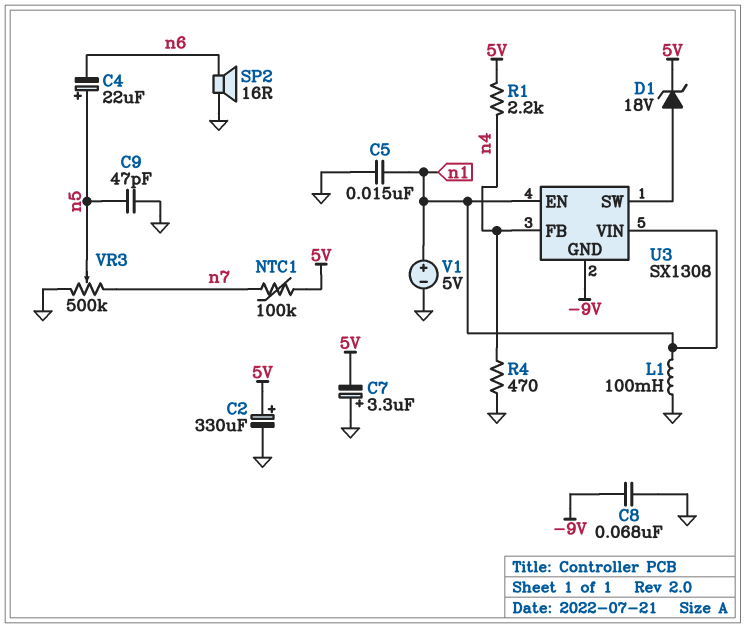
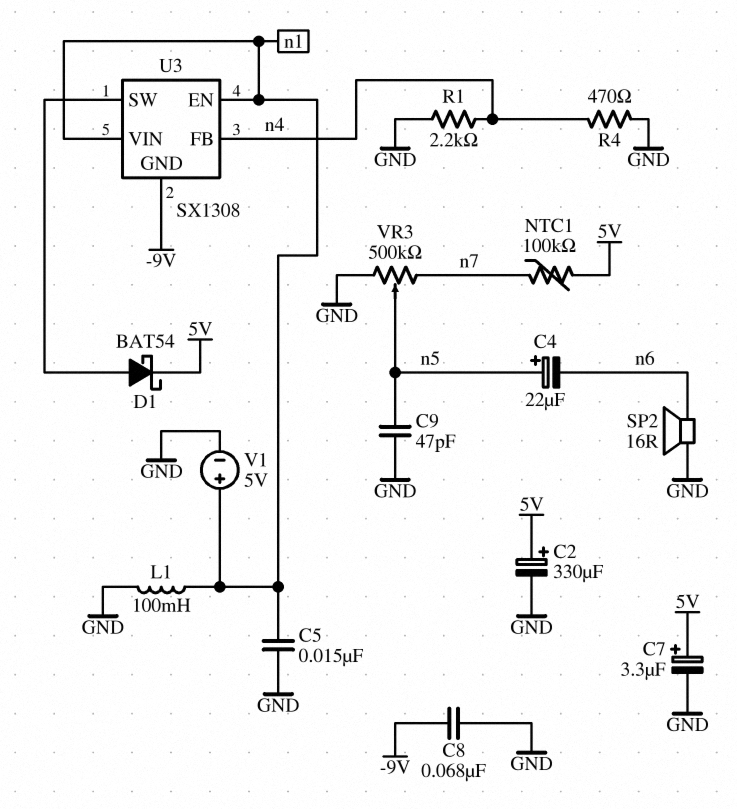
C7: 3.3uF (plus GND, minus 5V) -> 3.3uF (plus 5V, minus GND)
D1: zener 18V (A U3/SW, K 5V) -> schottky BAT54 (A U3/SW, K 5V)
R1: 2.2k (5V, n4) -> 2.2k (GND, n4)

